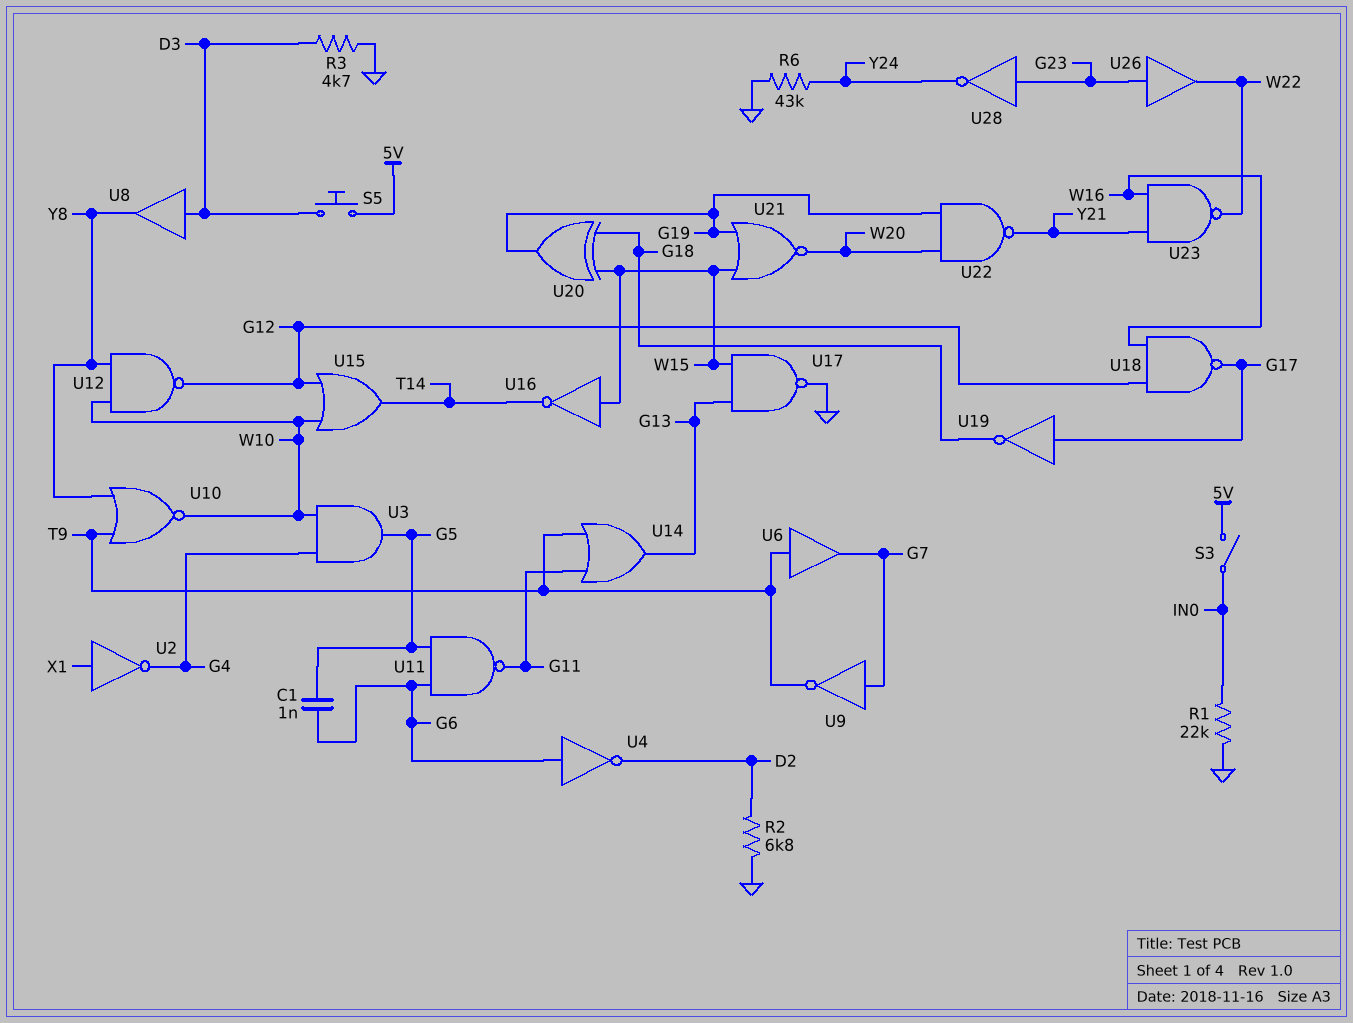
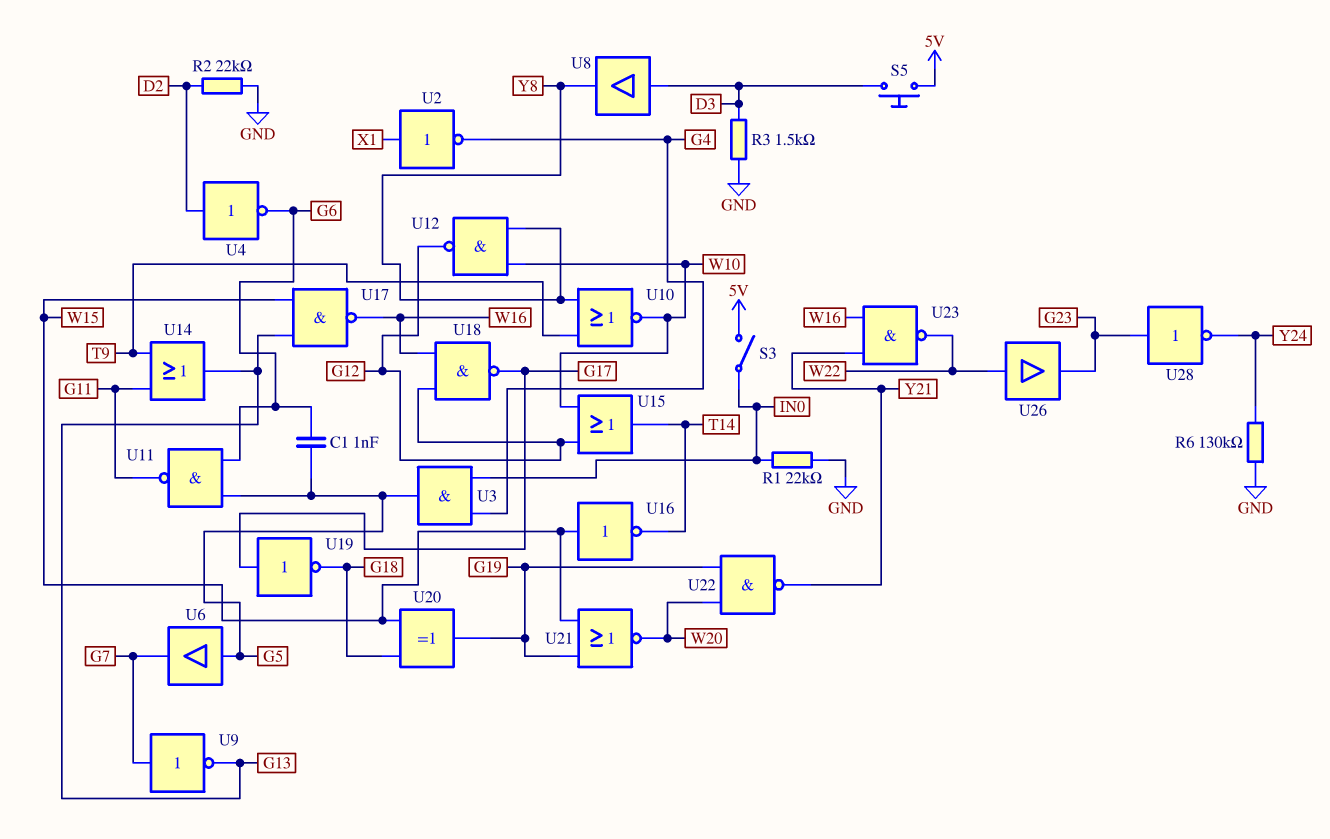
R2: 6.8k (D2, GND) -> 22k (D2, GND)
R3: 4.7k (D3, GND) -> 1.5k (D3, GND)
R6: 43k (GND, Y24) -> 130k (GND, Y24)
U3: AND (in G4, in W10, out G5) -> AND (in G4, in IN0, out G5)
U4: NOT (in G6, out D2) -> NOT (in D2, out G6)
U6: buffer (in T9, out G7) -> buffer (in G5, out G7)
U9: NOT (in G7, out T9) -> NOT (in G7, out G13)
U17: NAND (in G13, in W15, out GND) -> NAND (in G13, in W15, out W16)
U26: buffer (in G23, out W22) -> buffer (in W22, out G23)

